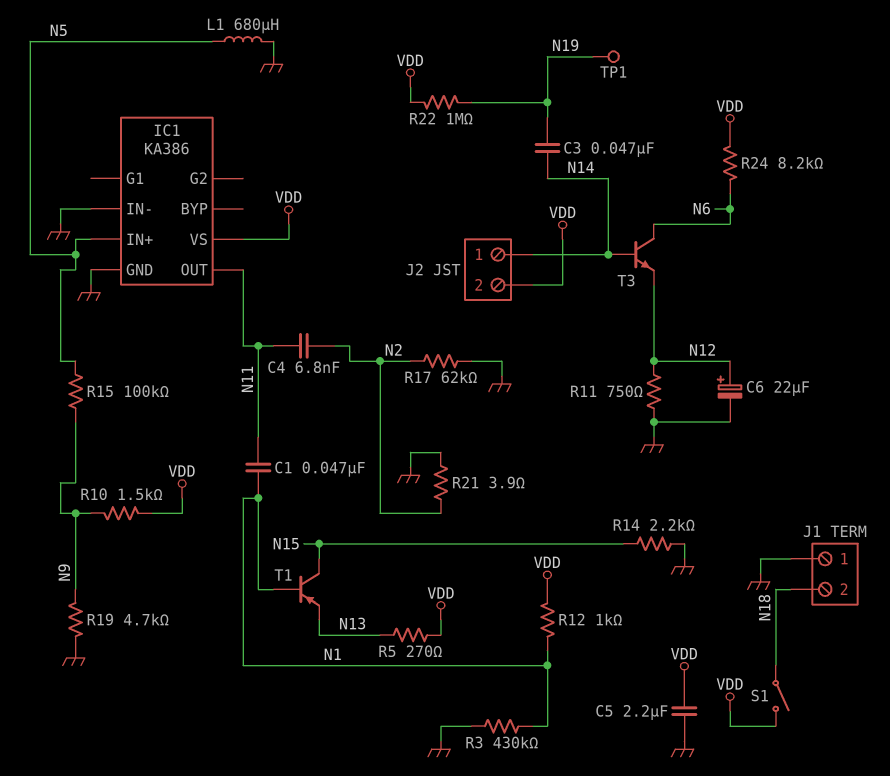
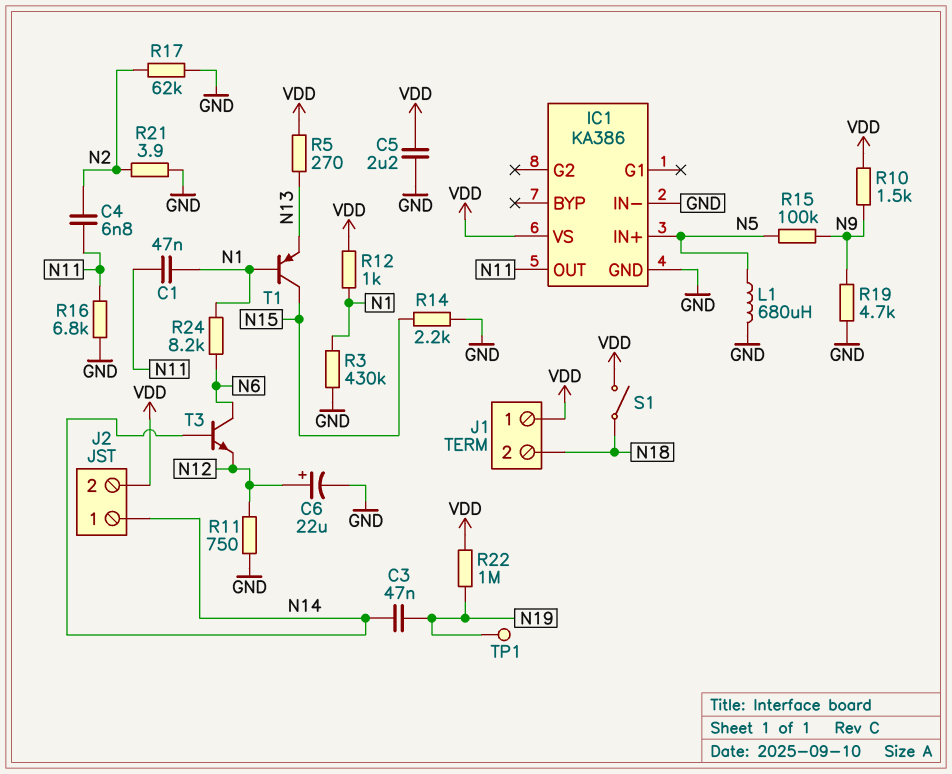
J1 pin 1: GND -> VDD
R16: none -> 6.8k (GND, N11)
R24: 8.2k (N6, VDD) -> 8.2k (N1, N6)

